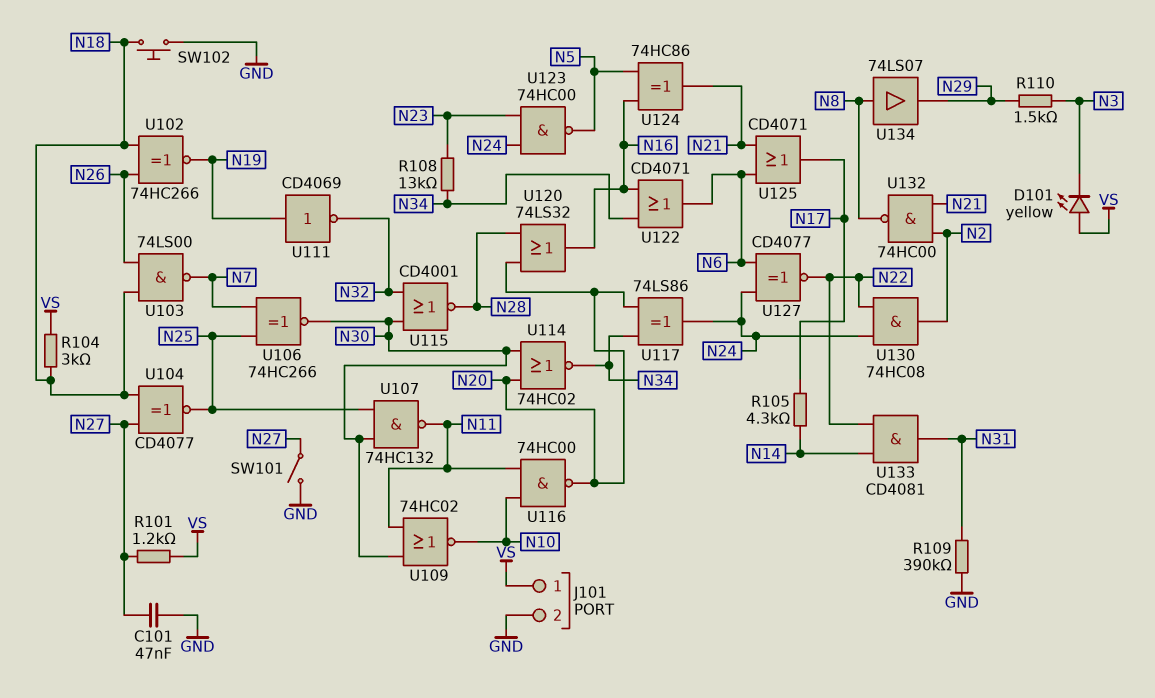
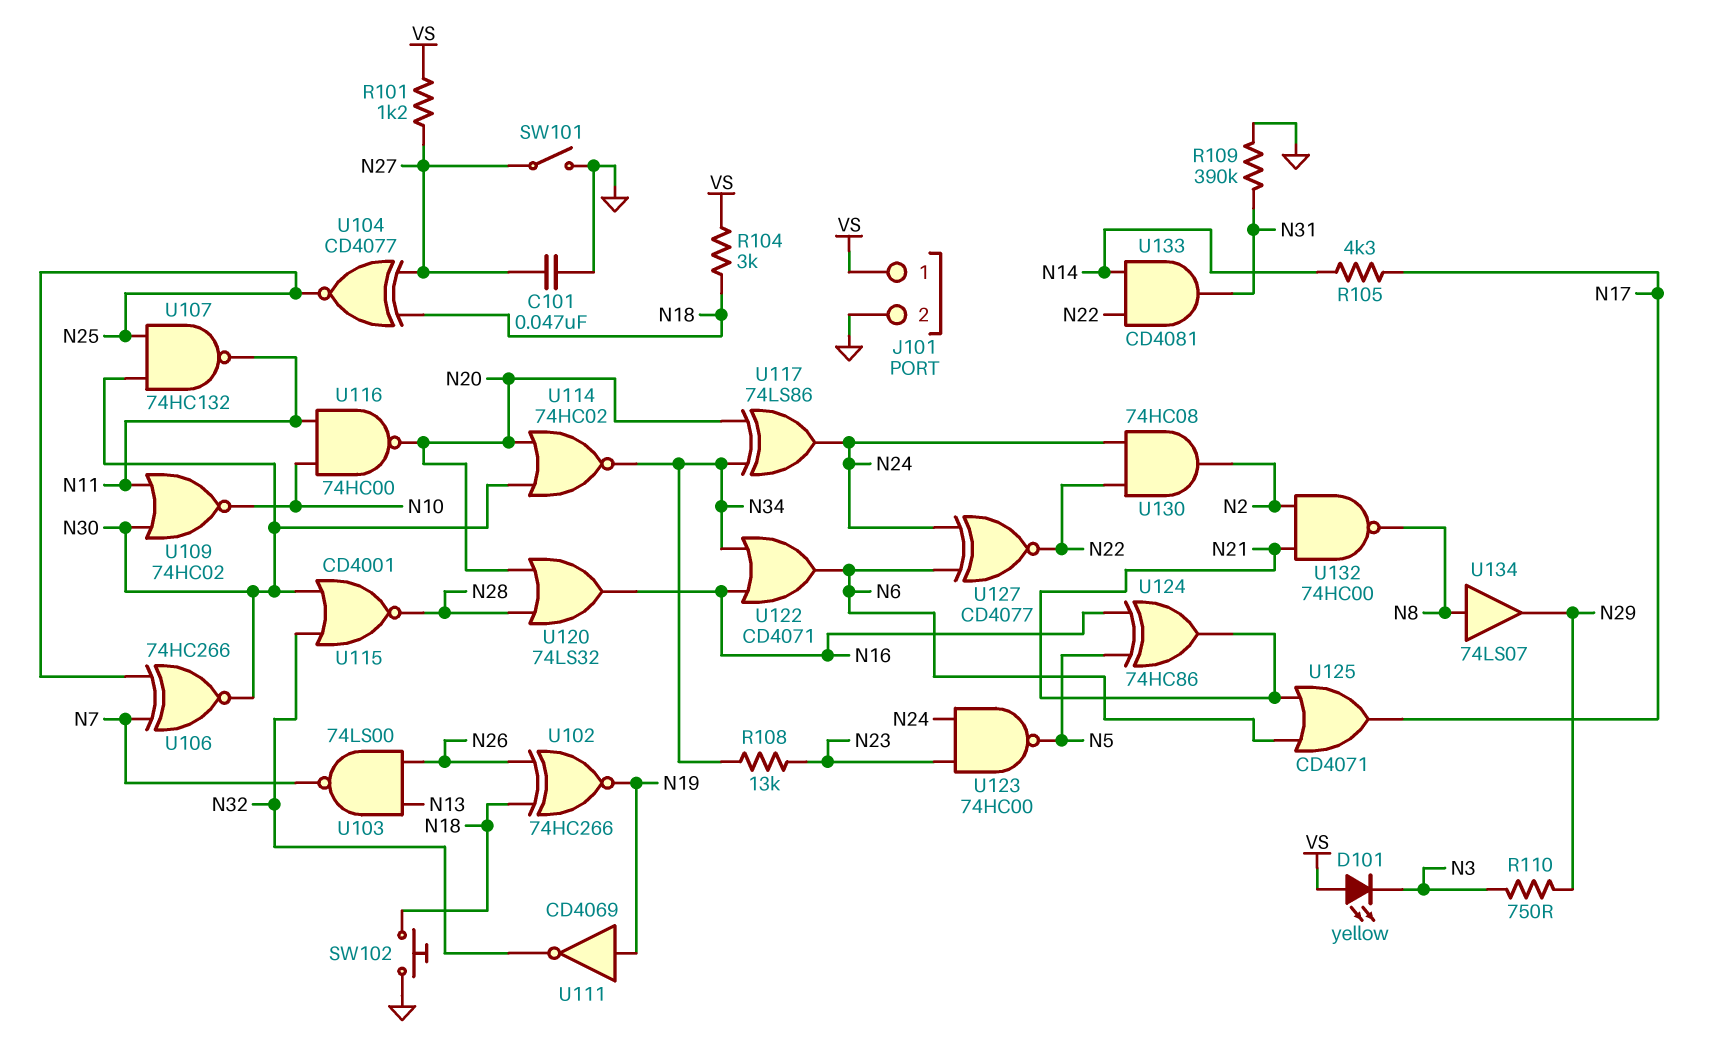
R110: 1.5k (N3, N29) -> 750 (N3, N29)
U103: NAND 74LS00 (in N18, in N26, out N7) -> NAND 74LS00 (in N13, in N26, out N7)

